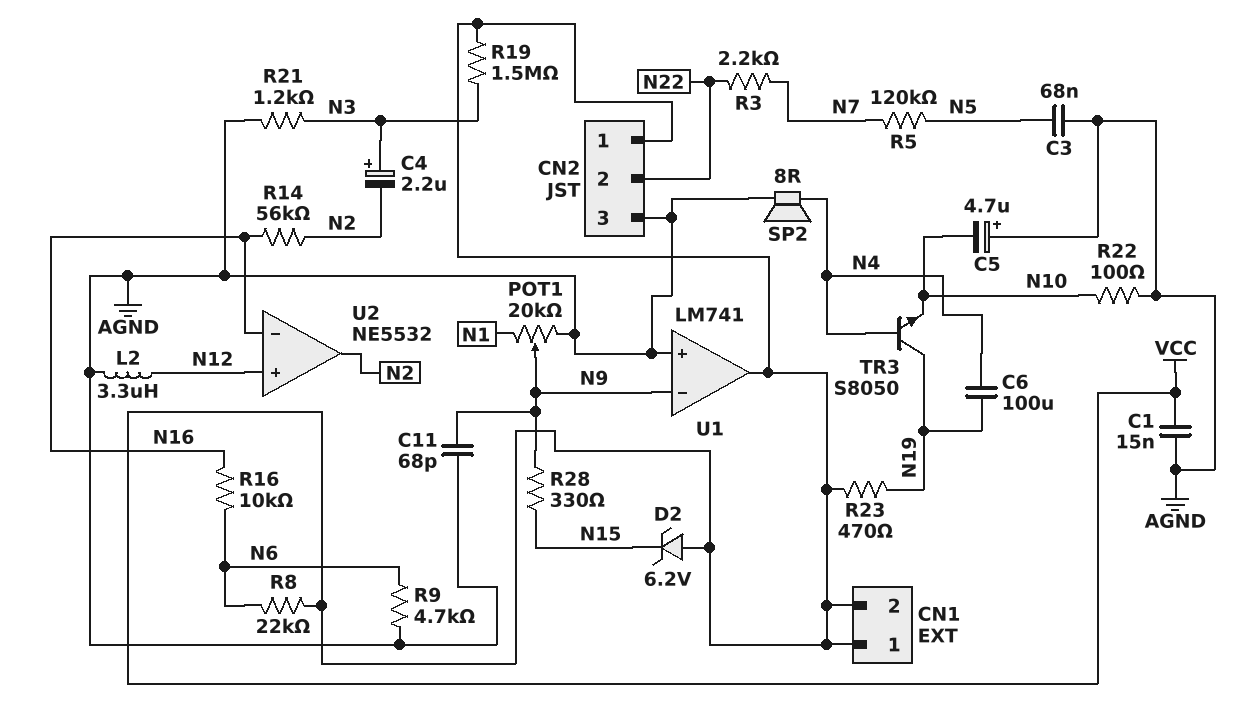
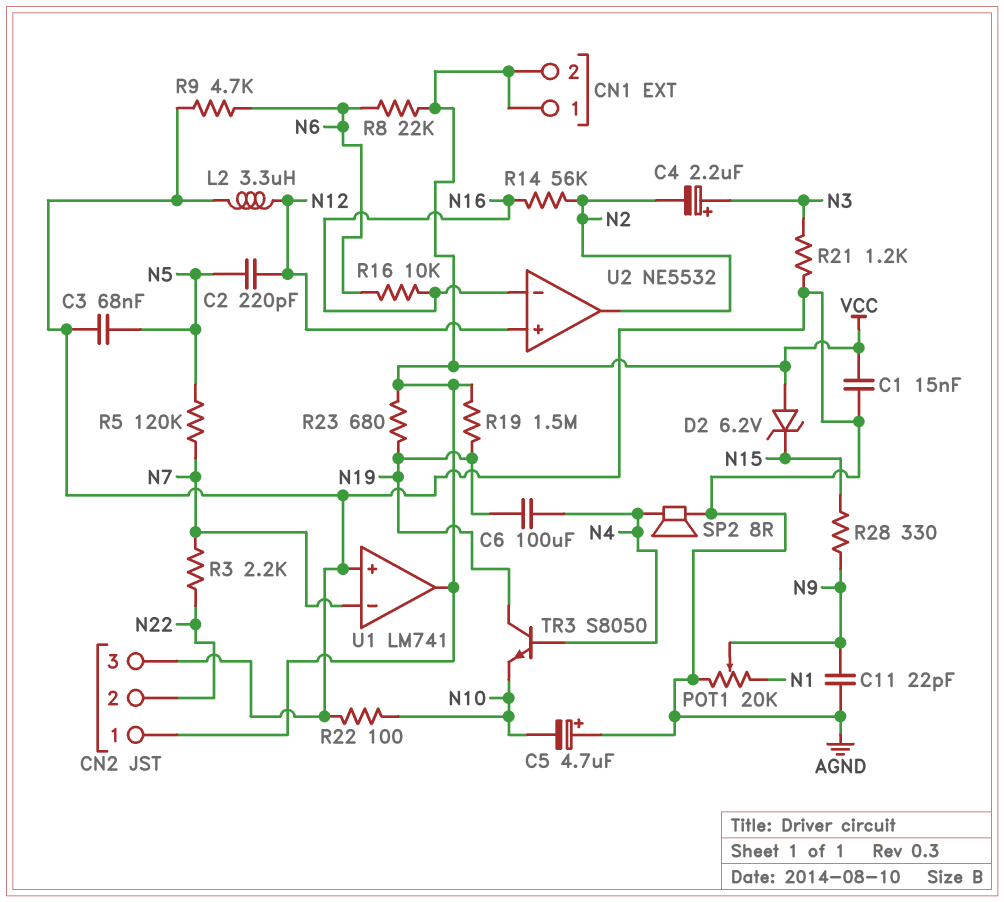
C2: none -> 220pF (N5, N12)
C11: 68pF (AGND, N9) -> 22pF (AGND, N9)
R19: 1.5M (N3, VCC) -> 1.5M (N19, VCC)
R23: 470 (N19, VCC) -> 680 (N19, VCC)
U1 pin in-: N9 -> N7

